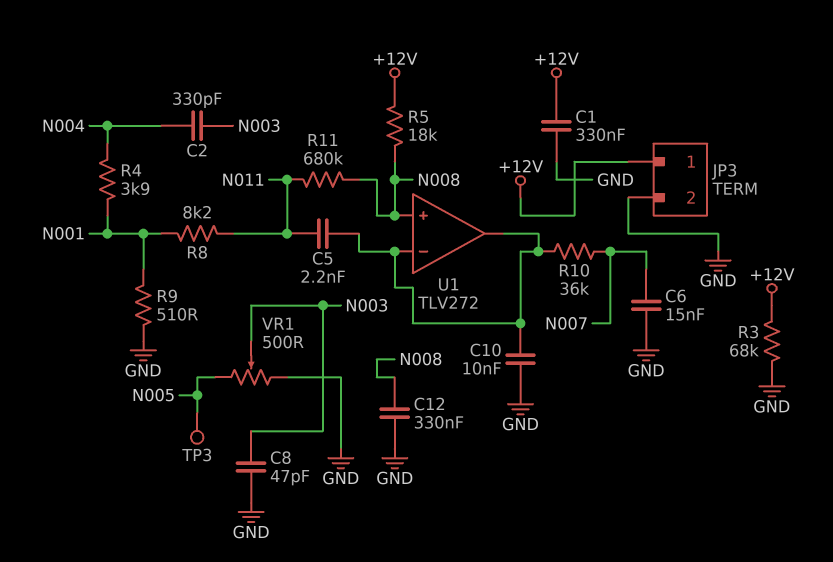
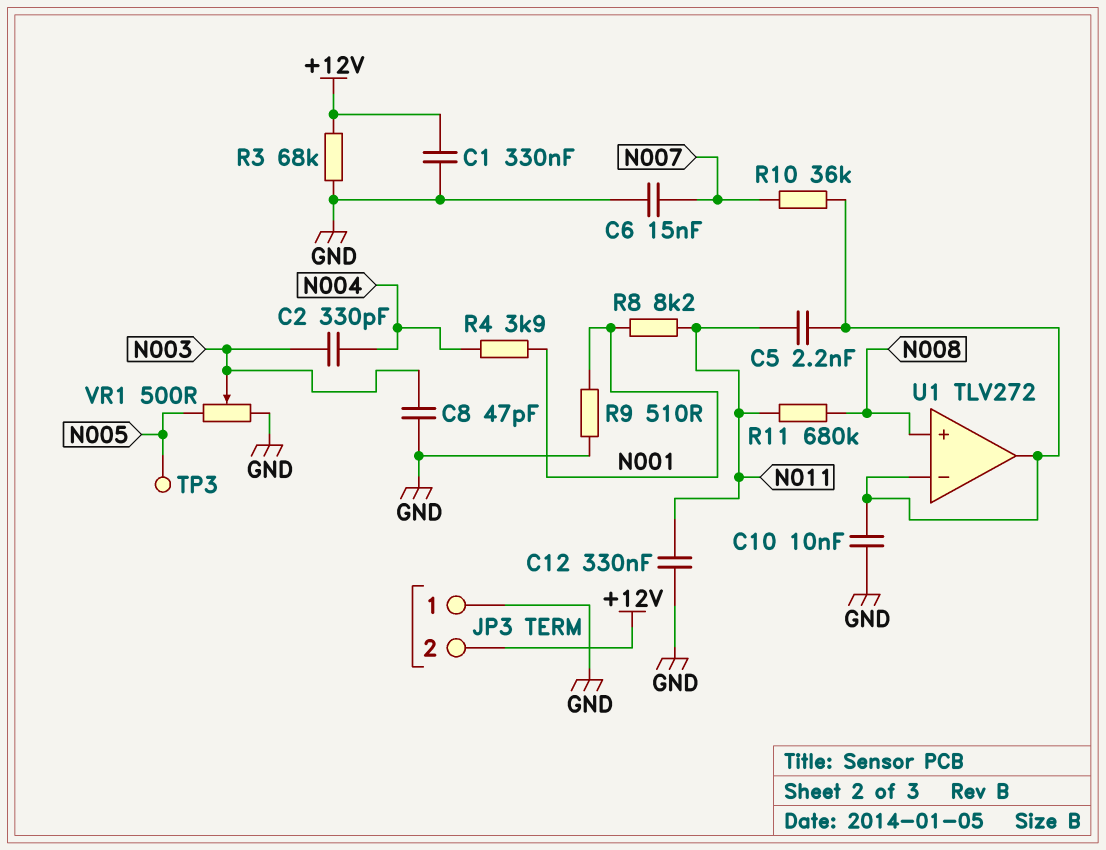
C12: 330nF (GND, N008) -> 330nF (GND, N011)
JP3 pin 1: +12V -> GND
JP3 pin 2: GND -> +12V
R5: 18k (+12V, N008) -> none

